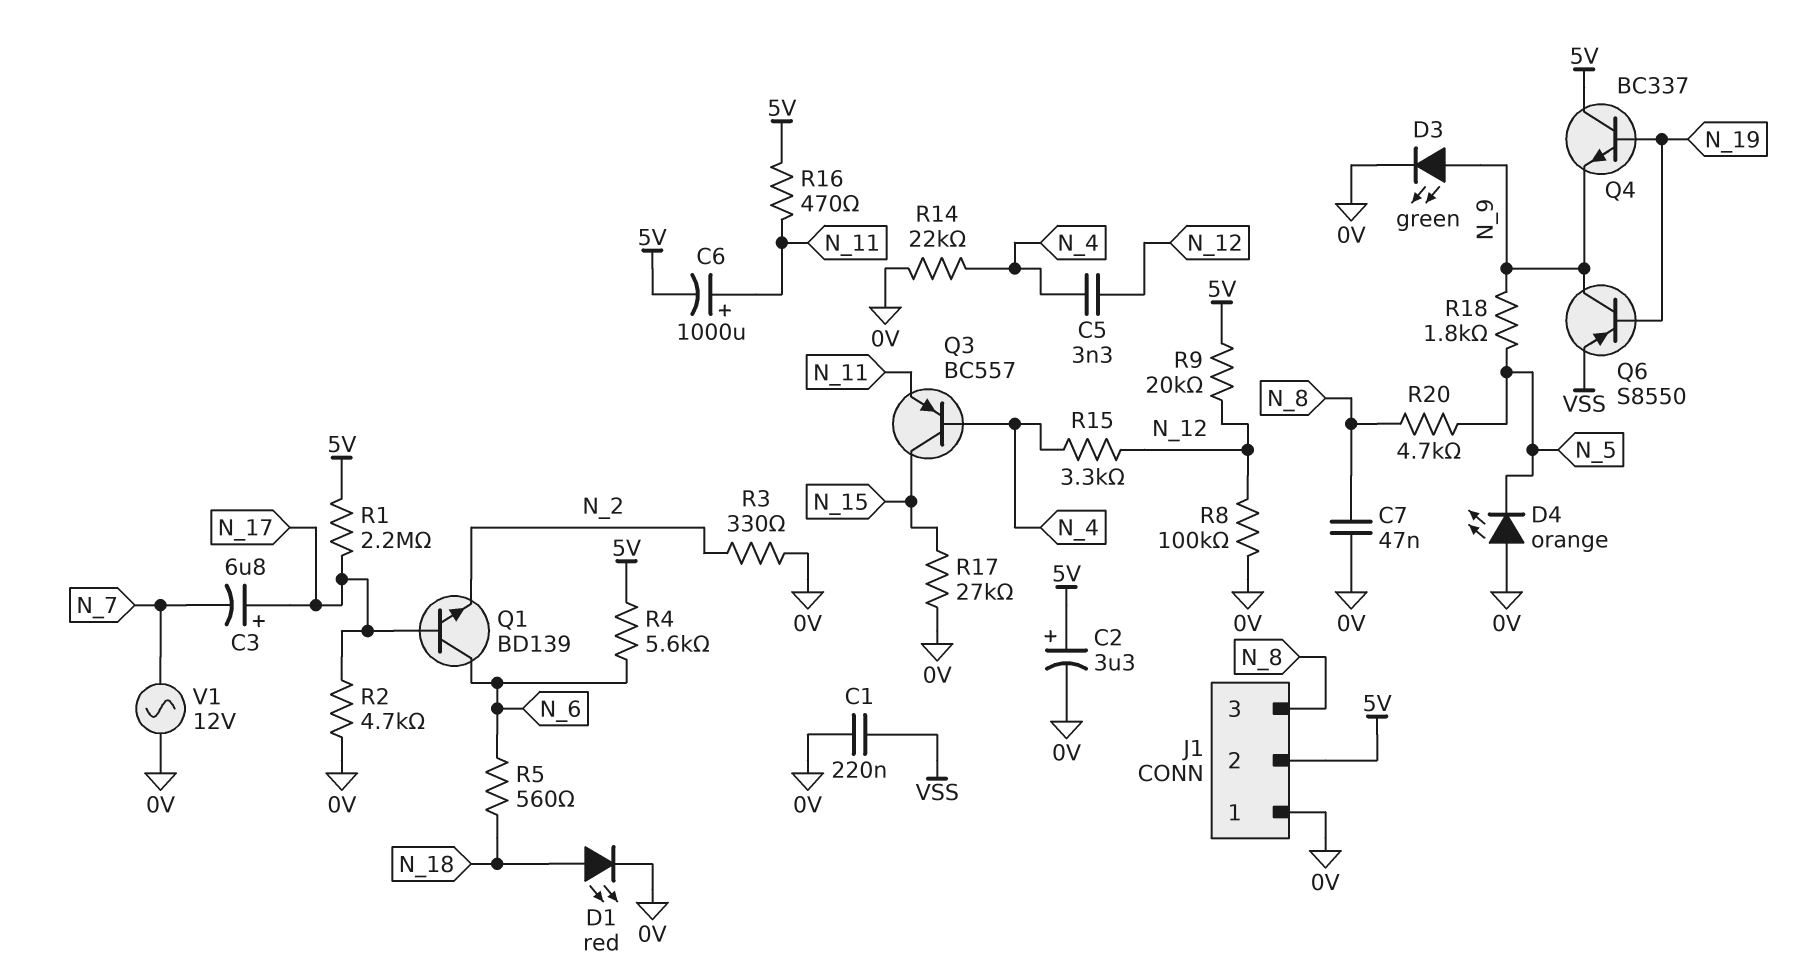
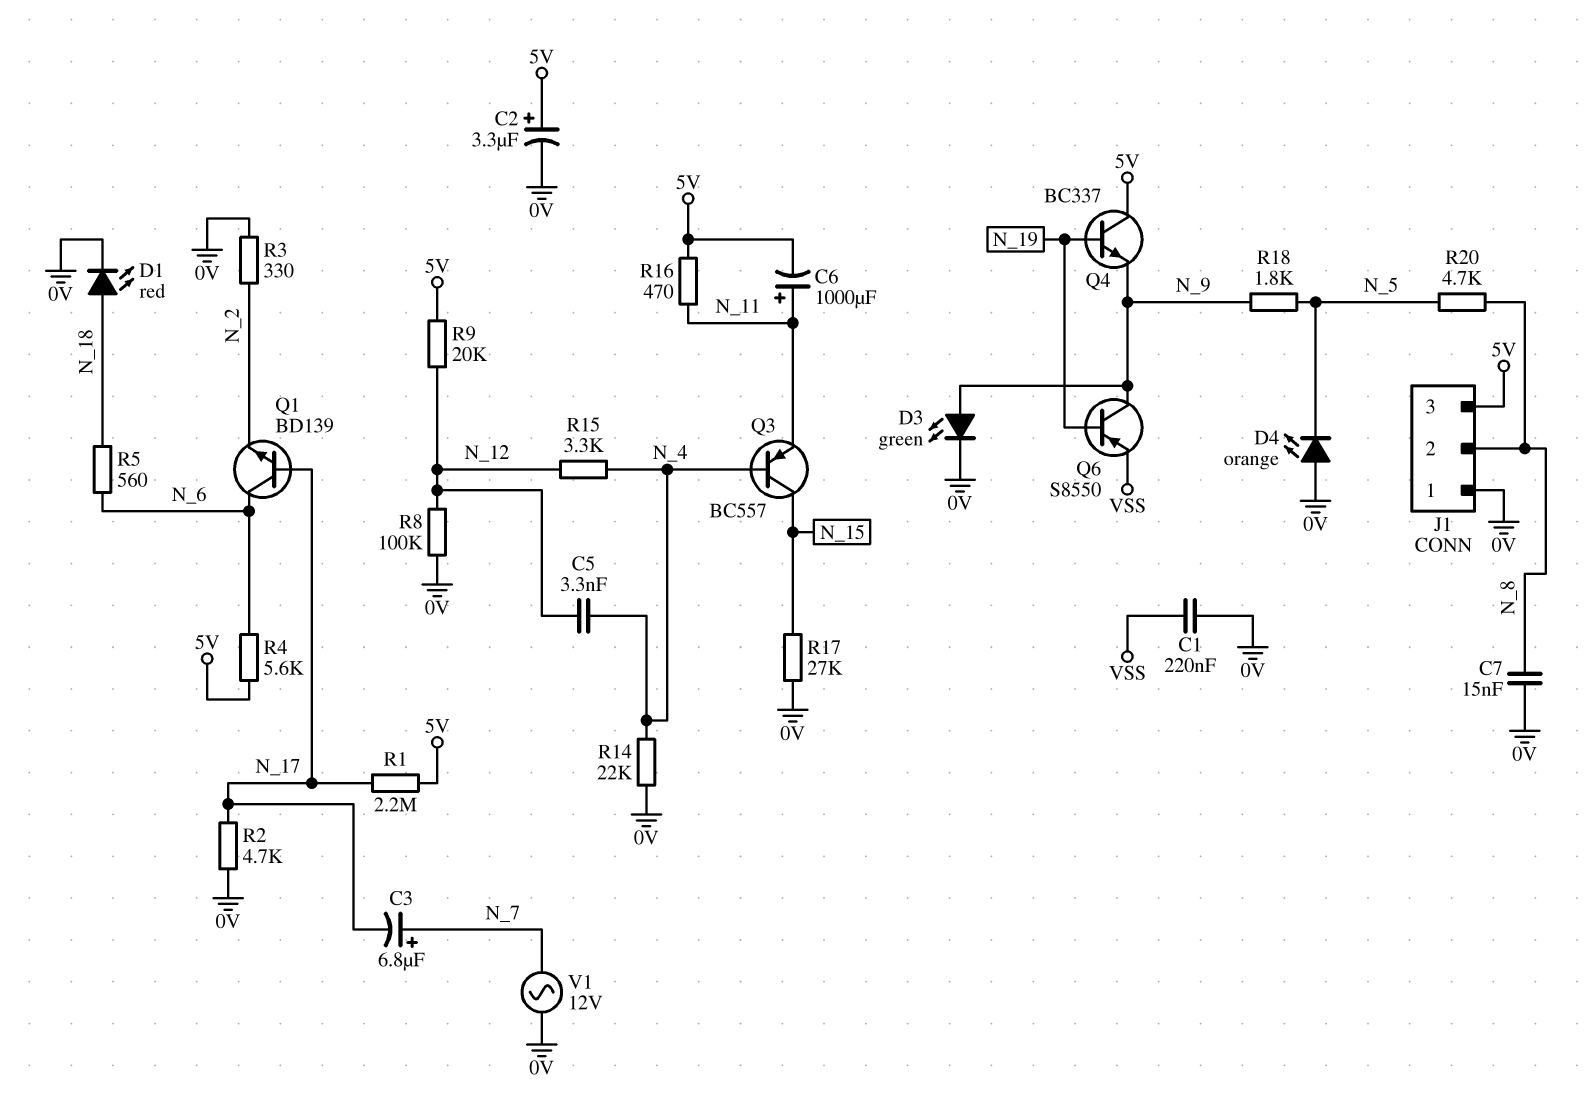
C3: 6.8uF (plus N_17, minus N_7) -> 6.8uF (plus N_7, minus N_17)
C7: 47nF (0V, N_8) -> 15nF (0V, N_8)
J1 pin 2: 5V -> N_8
J1 pin 3: N_8 -> 5V

